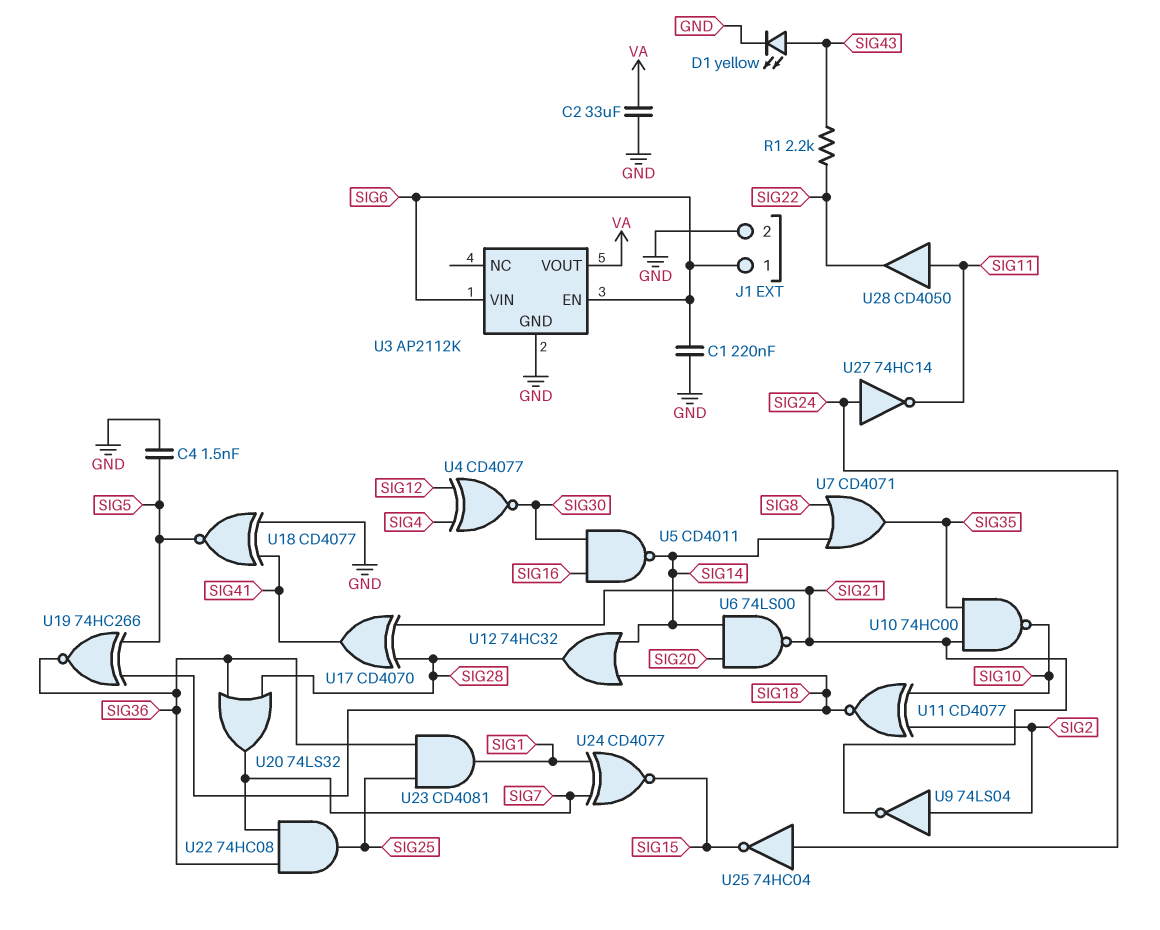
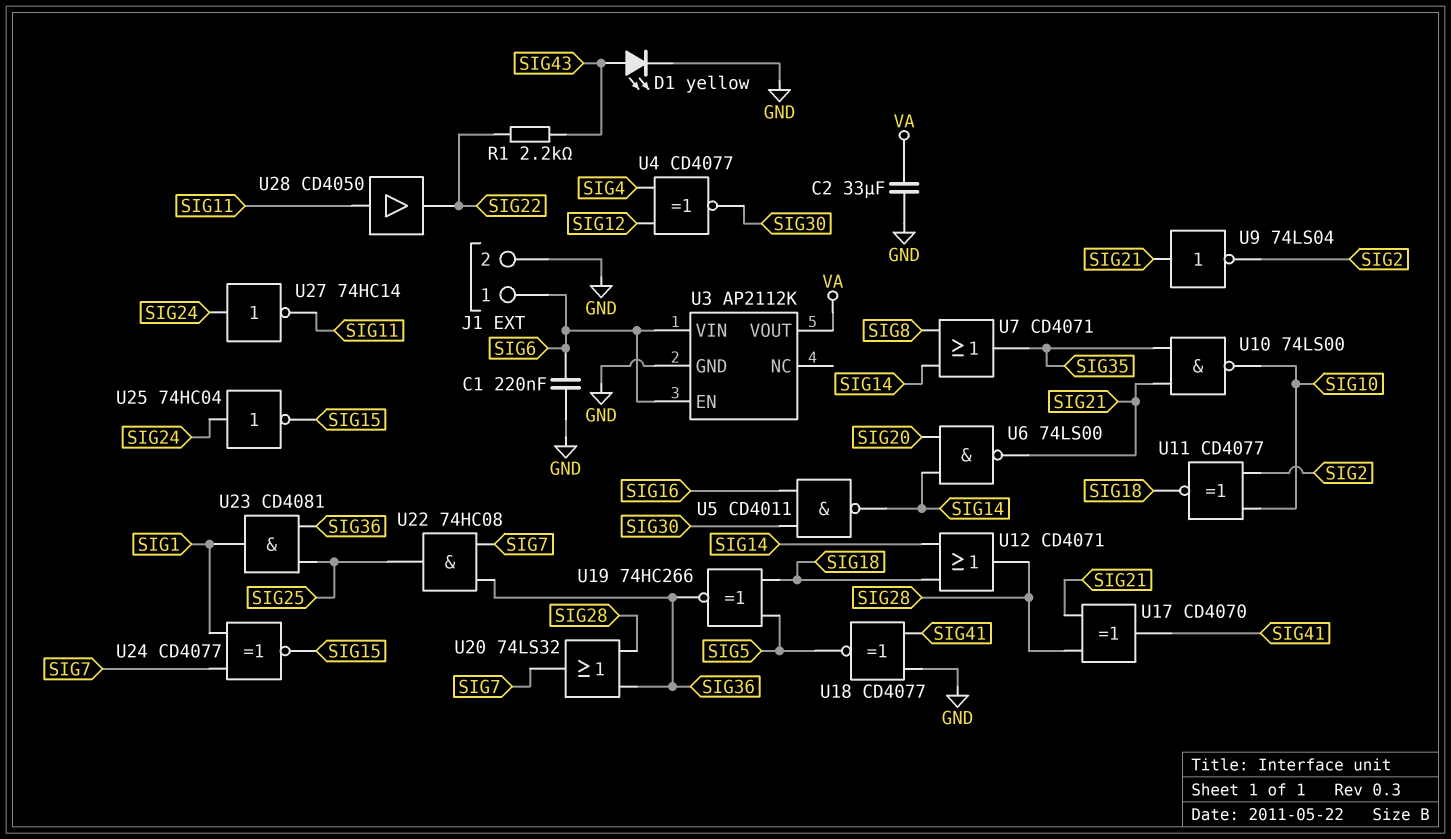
C4: 1.5nF (GND, SIG5) -> none
U9: NOT 74LS04 (in SIG2, out SIG21) -> NOT 74LS04 (in SIG21, out SIG2)
U10: NAND 74HC00 (in SIG21, in SIG35, out SIG10) -> NAND 74LS00 (in SIG21, in SIG35, out SIG10)
U12: OR 74HC32 (in SIG14, in SIG18, out SIG28) -> OR CD4071 (in SIG14, in SIG18, out SIG28)

